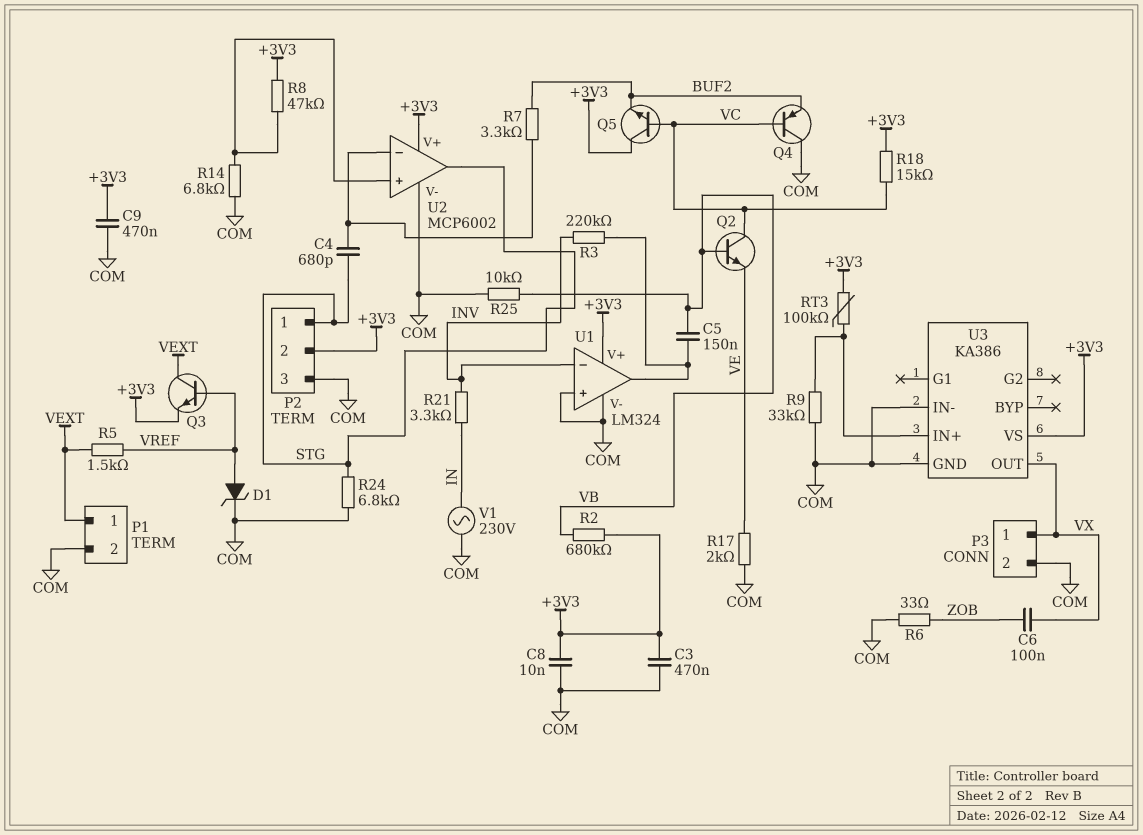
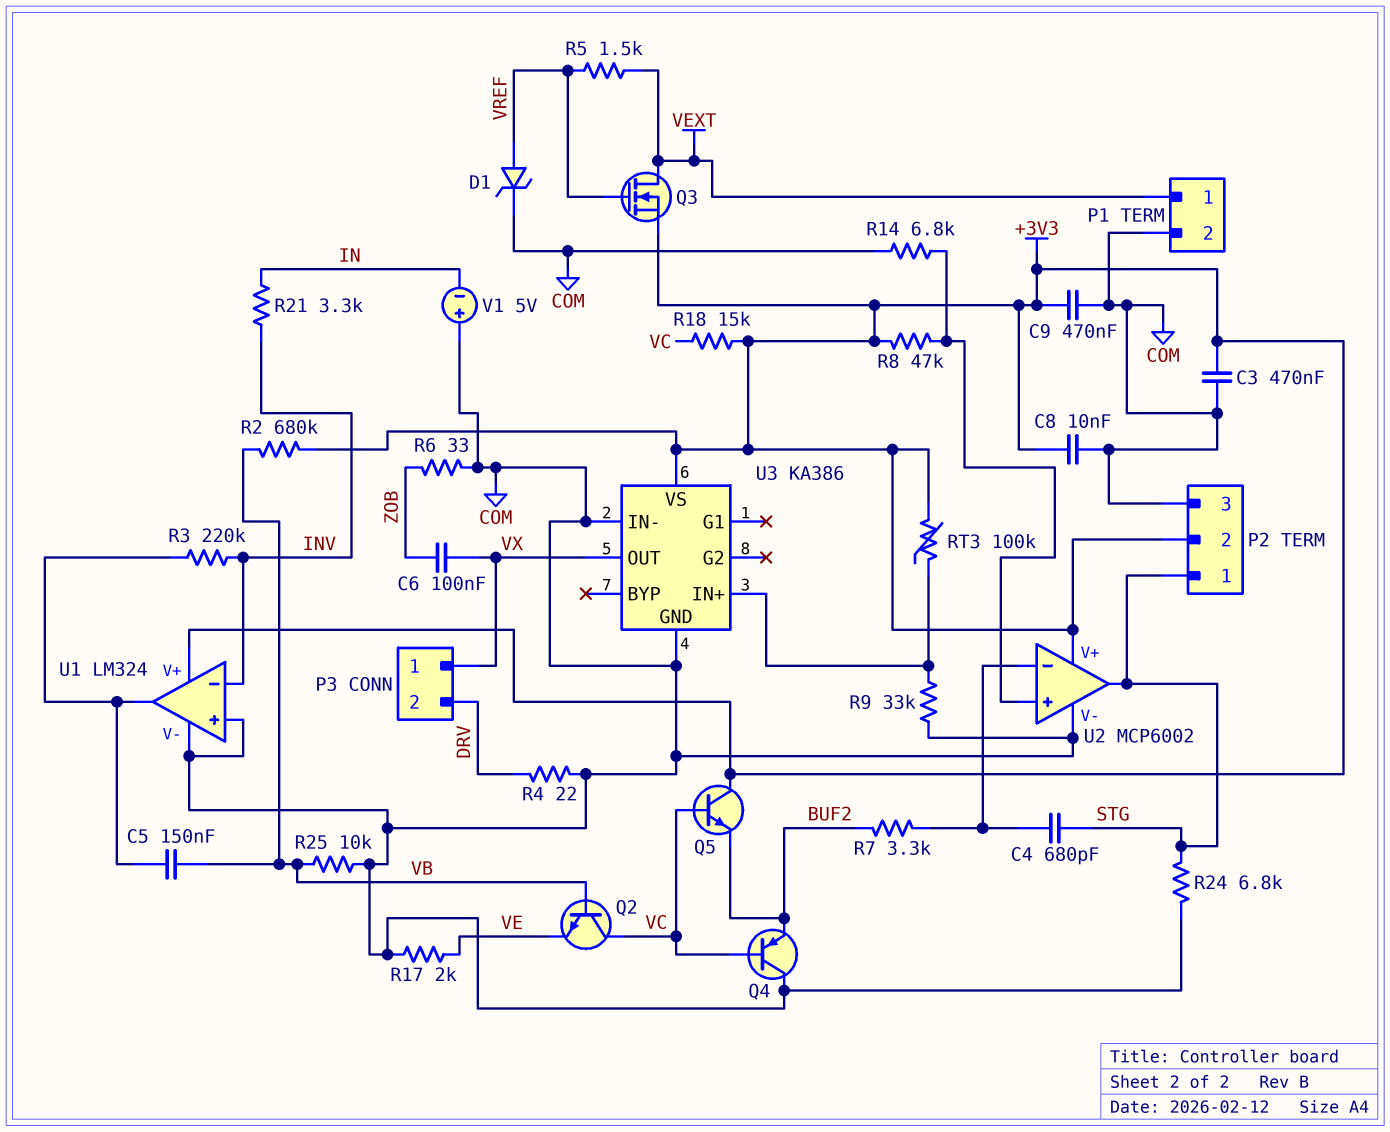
P3 pin 2: COM -> DRV
Q3: NPN (B VREF, C VEXT, E +3V3) -> NMOS (G VREF, D VEXT, S +3V3)
R4: none -> 22 (COM, DRV)
V1: AC 230V (COM, IN) -> 5V (plus COM, minus IN)

